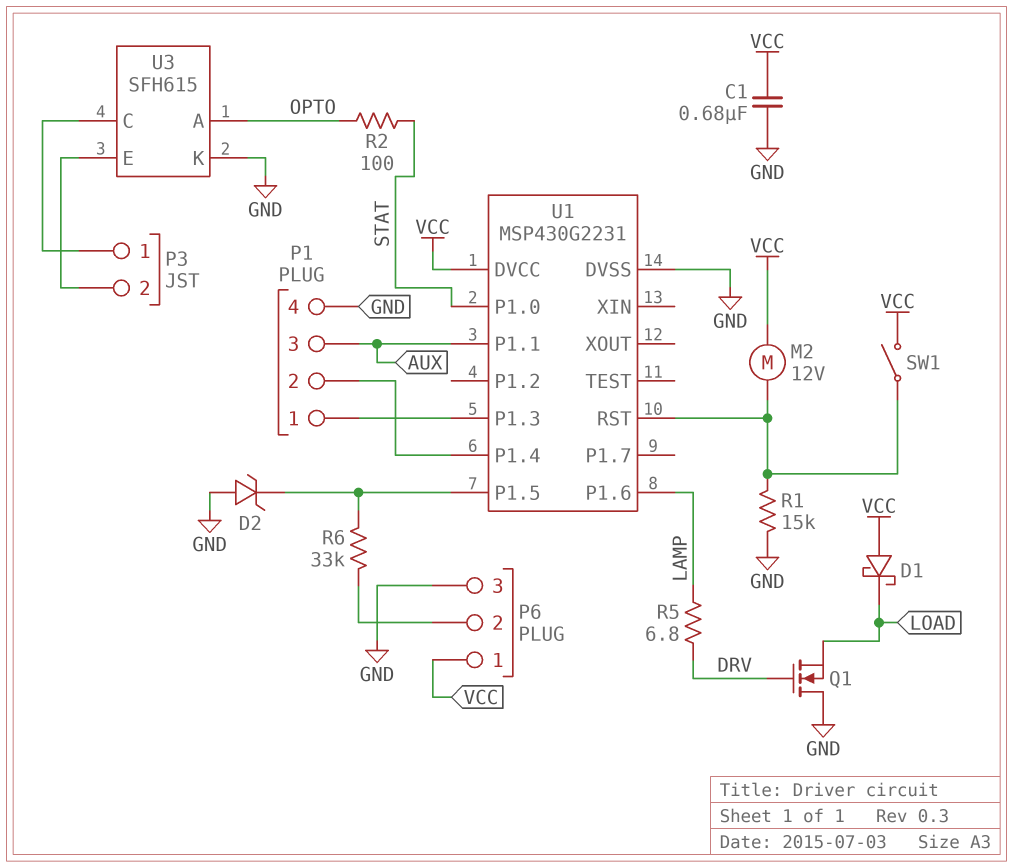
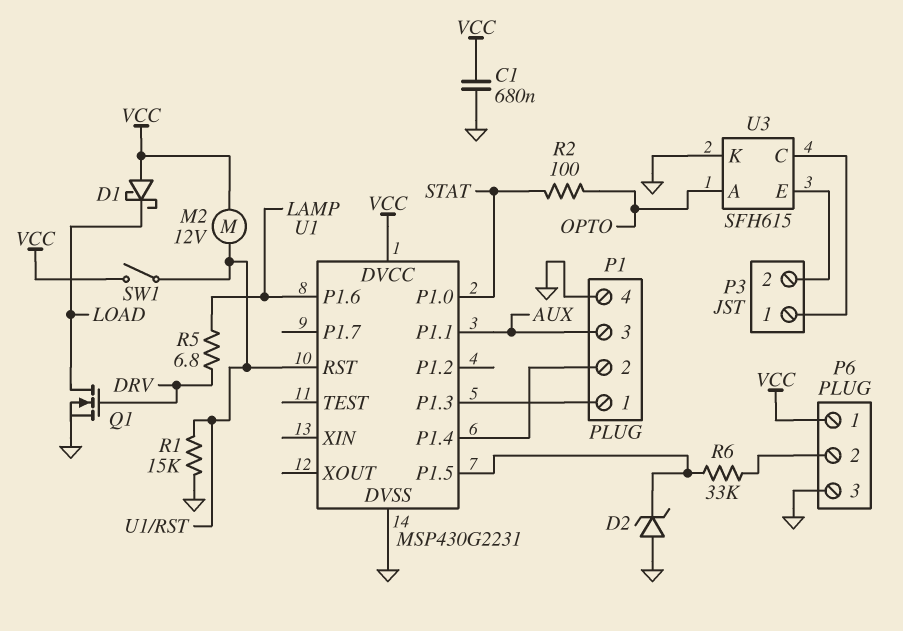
Q1: NMOS (G DRV, D GND, S LOAD) -> NMOS (G DRV, D LOAD, S GND)

